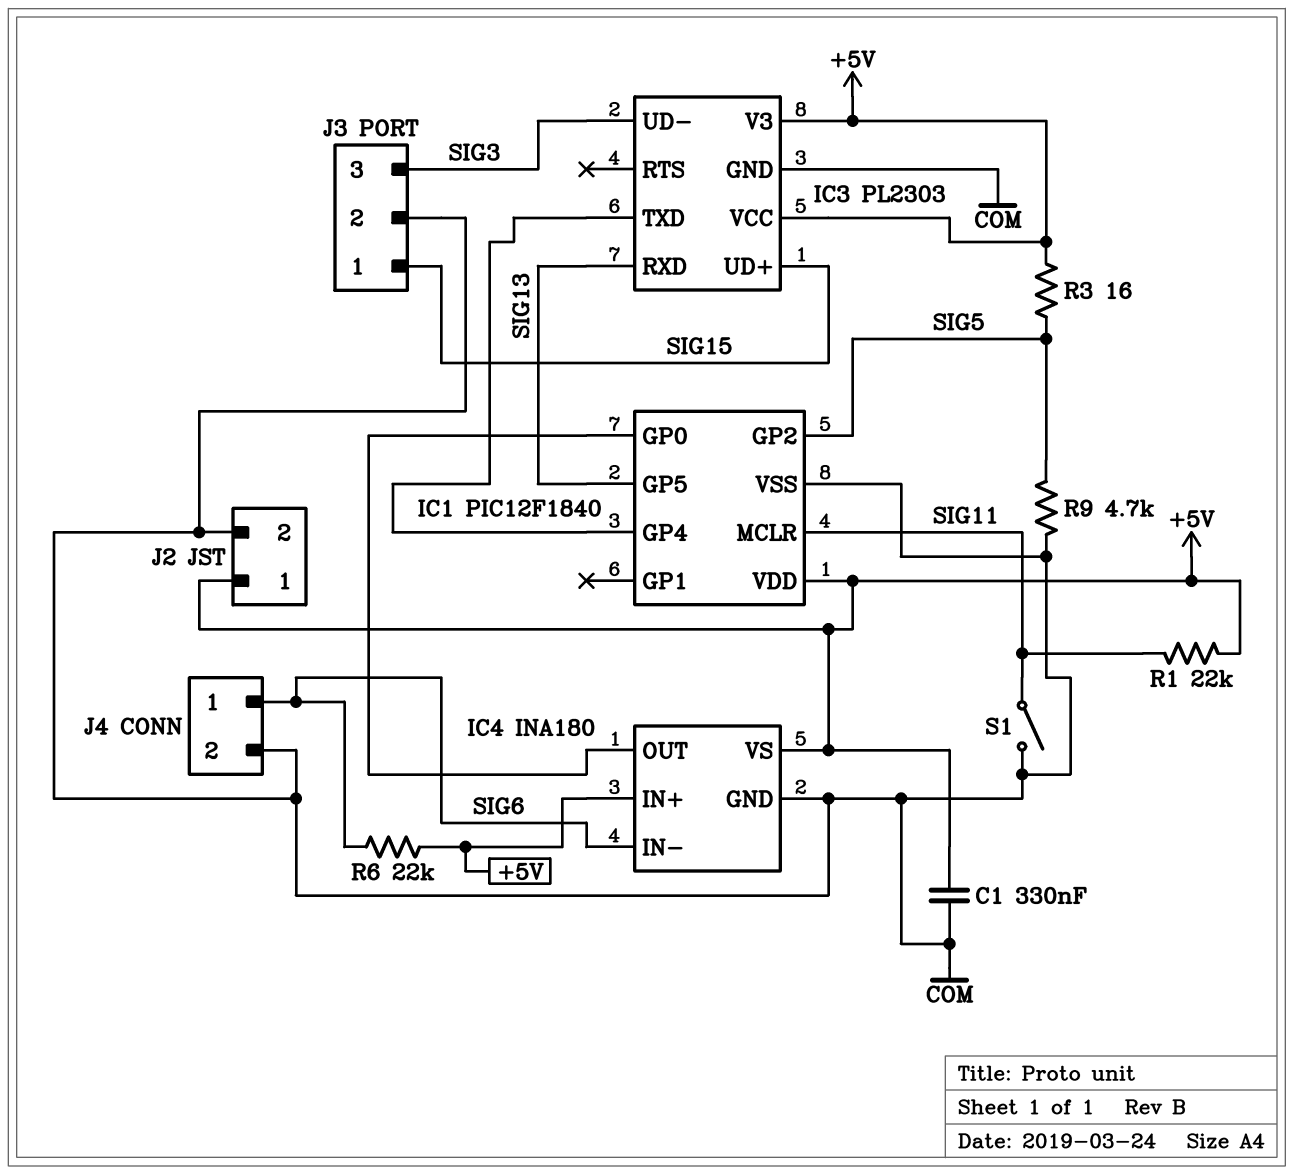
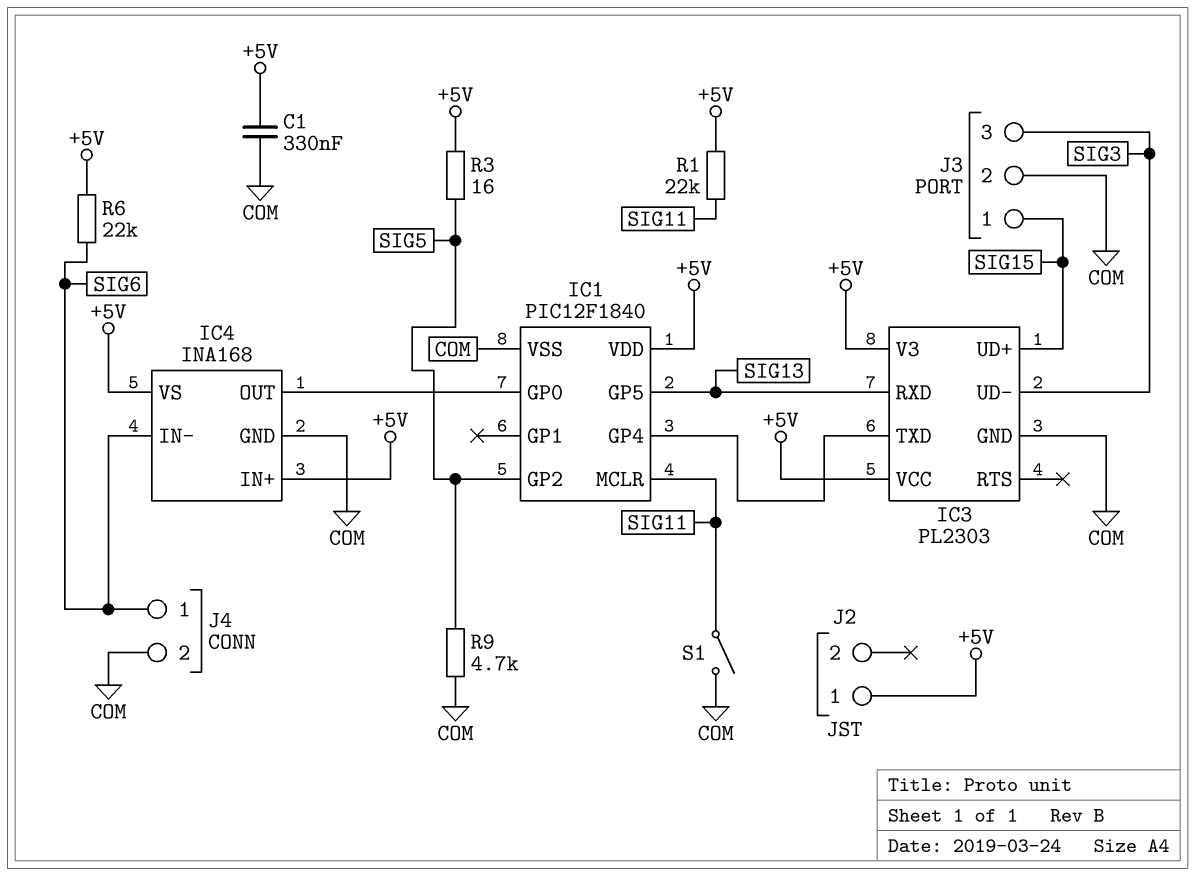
IC4: INA180 -> INA168
J2 pin 2: COM -> none

